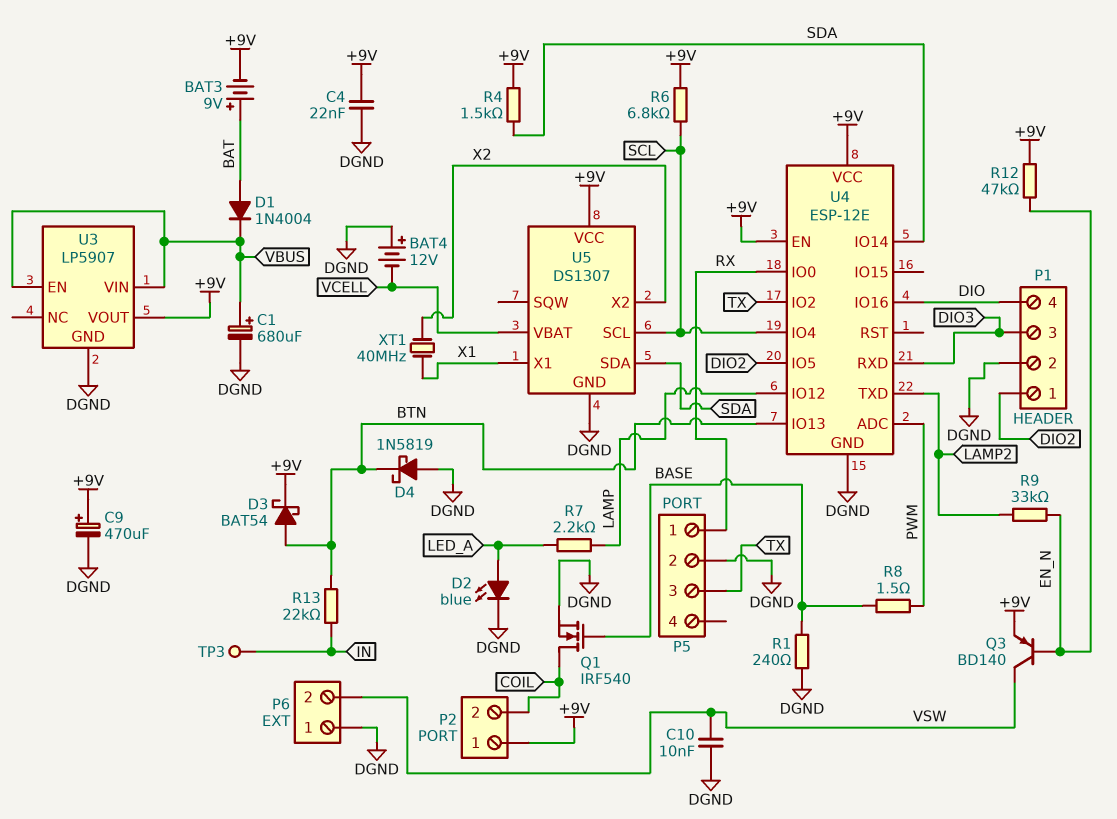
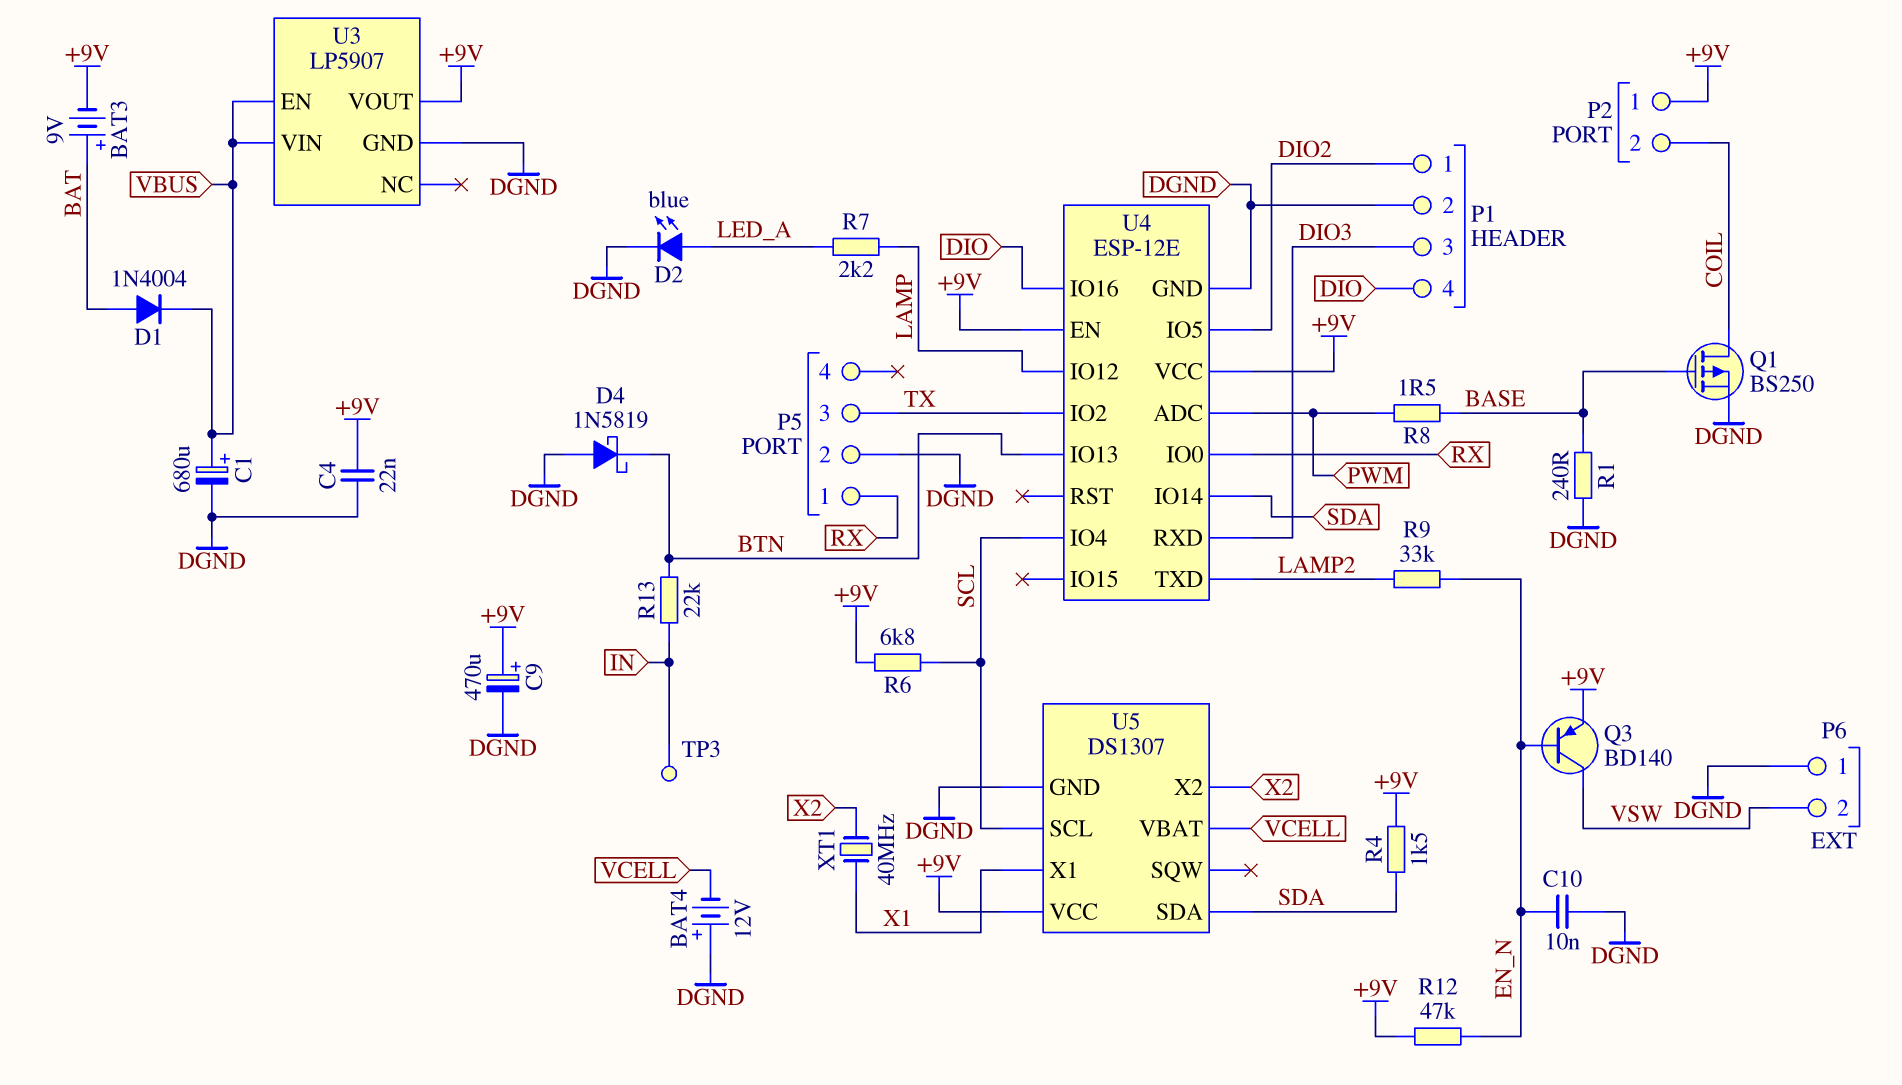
C10: 10nF (DGND, VSW) -> 10nF (DGND, EN_N)
D3: schottky BAT54 (A BTN, K +9V) -> none
Q1: NMOS IRF540 (G BASE, D COIL, S DGND) -> PMOS BS250 (G BASE, D COIL, S DGND)

